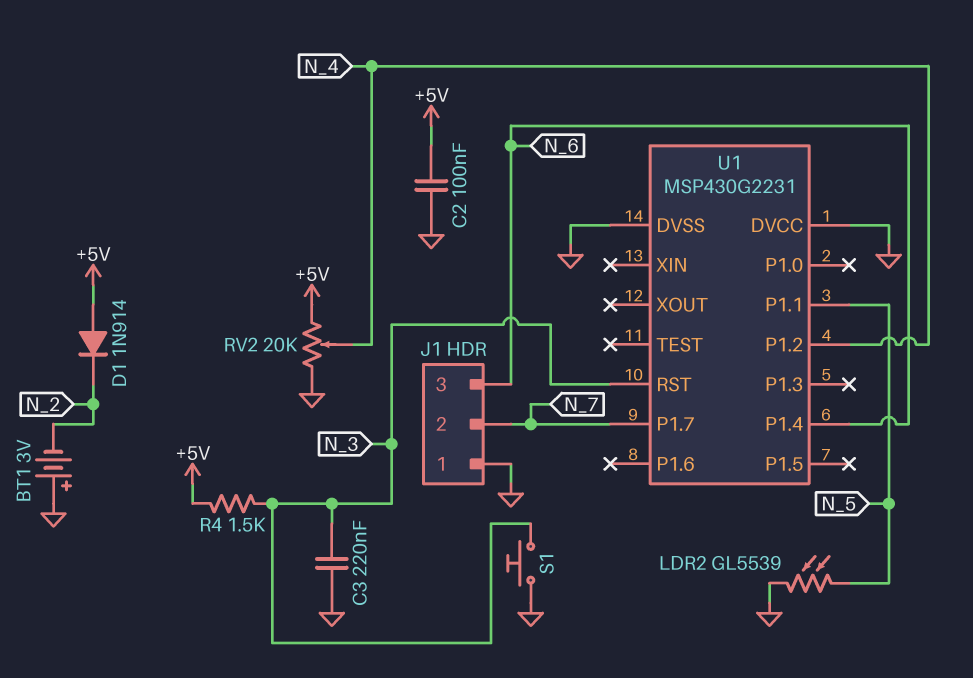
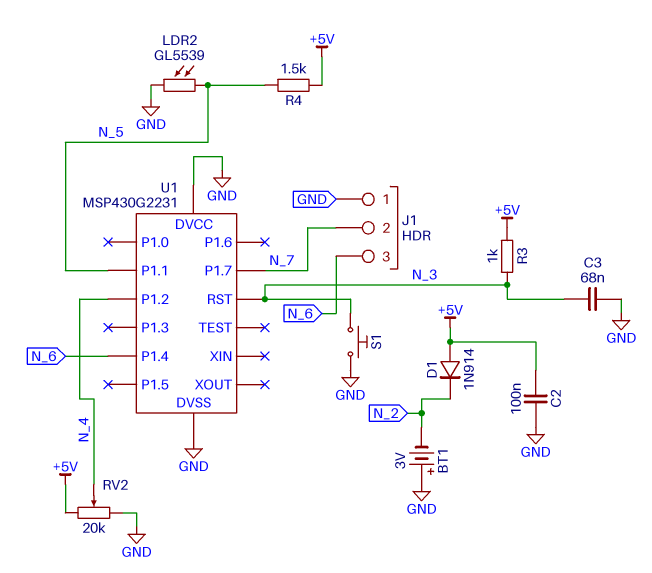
C3: 220nF (GND, N_3) -> 68nF (GND, N_3)
R3: none -> 1k (+5V, N_3)
R4: 1.5k (+5V, N_3) -> 1.5k (+5V, N_5)

